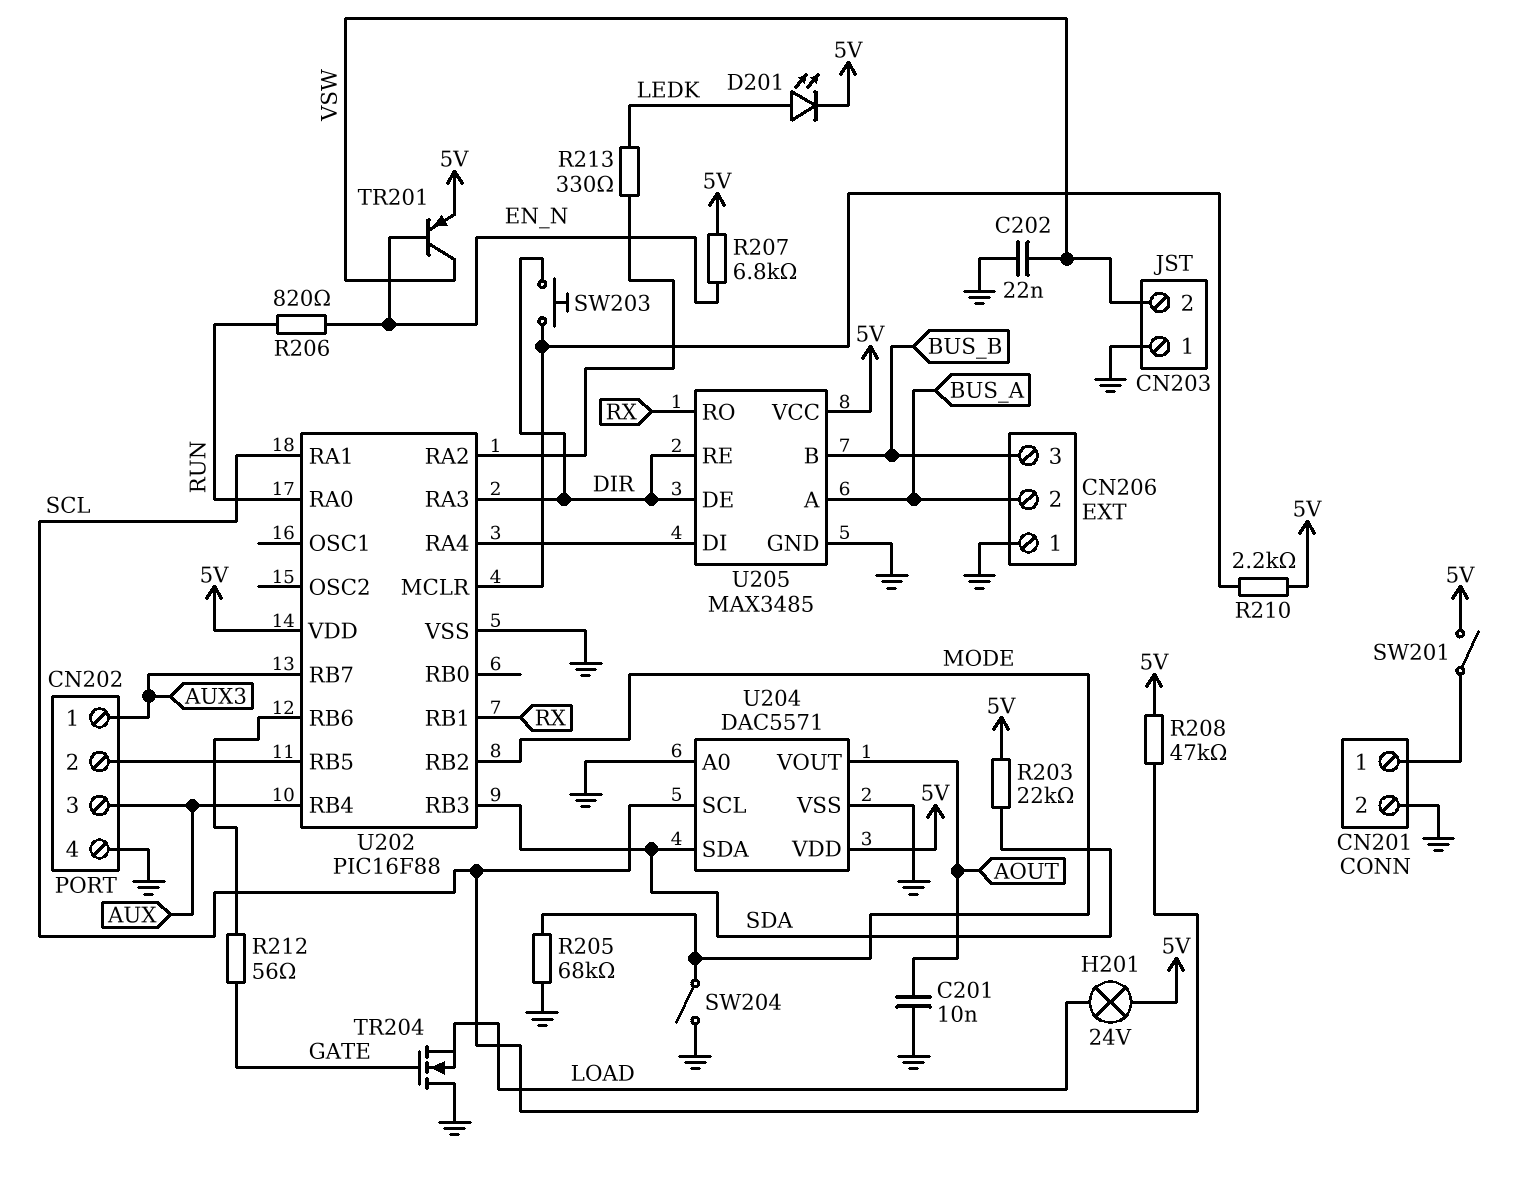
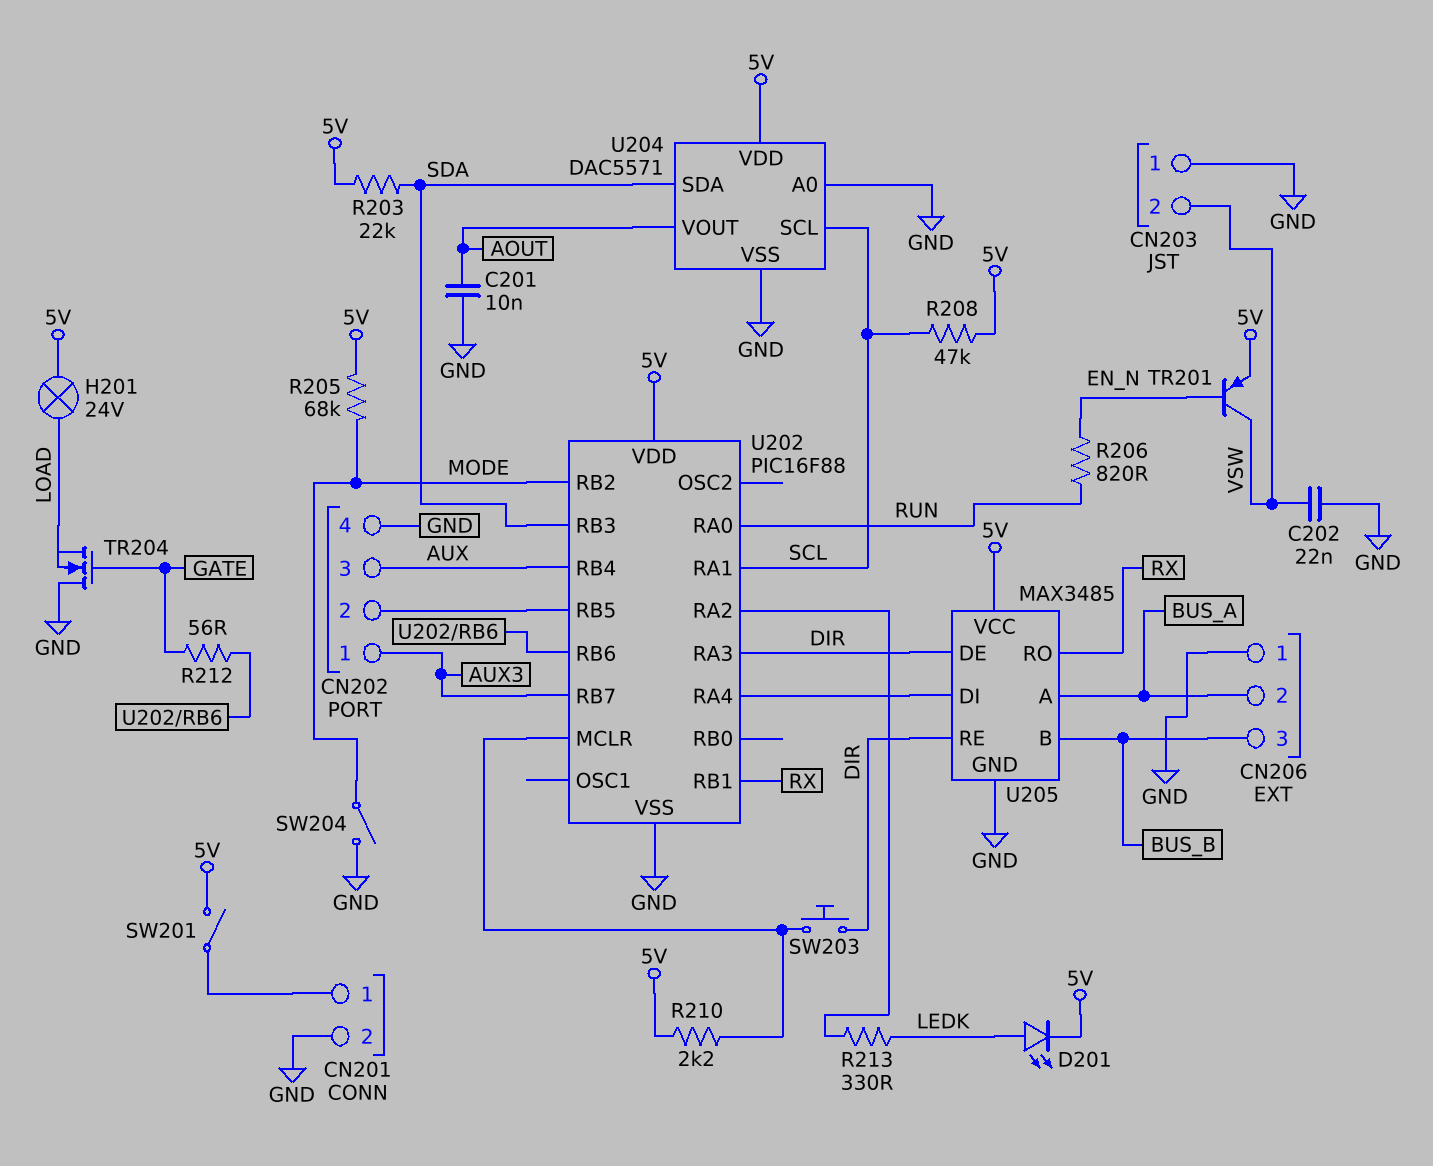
R205: 68k (GND, MODE) -> 68k (5V, MODE)
R207: 6.8k (5V, EN_N) -> none

